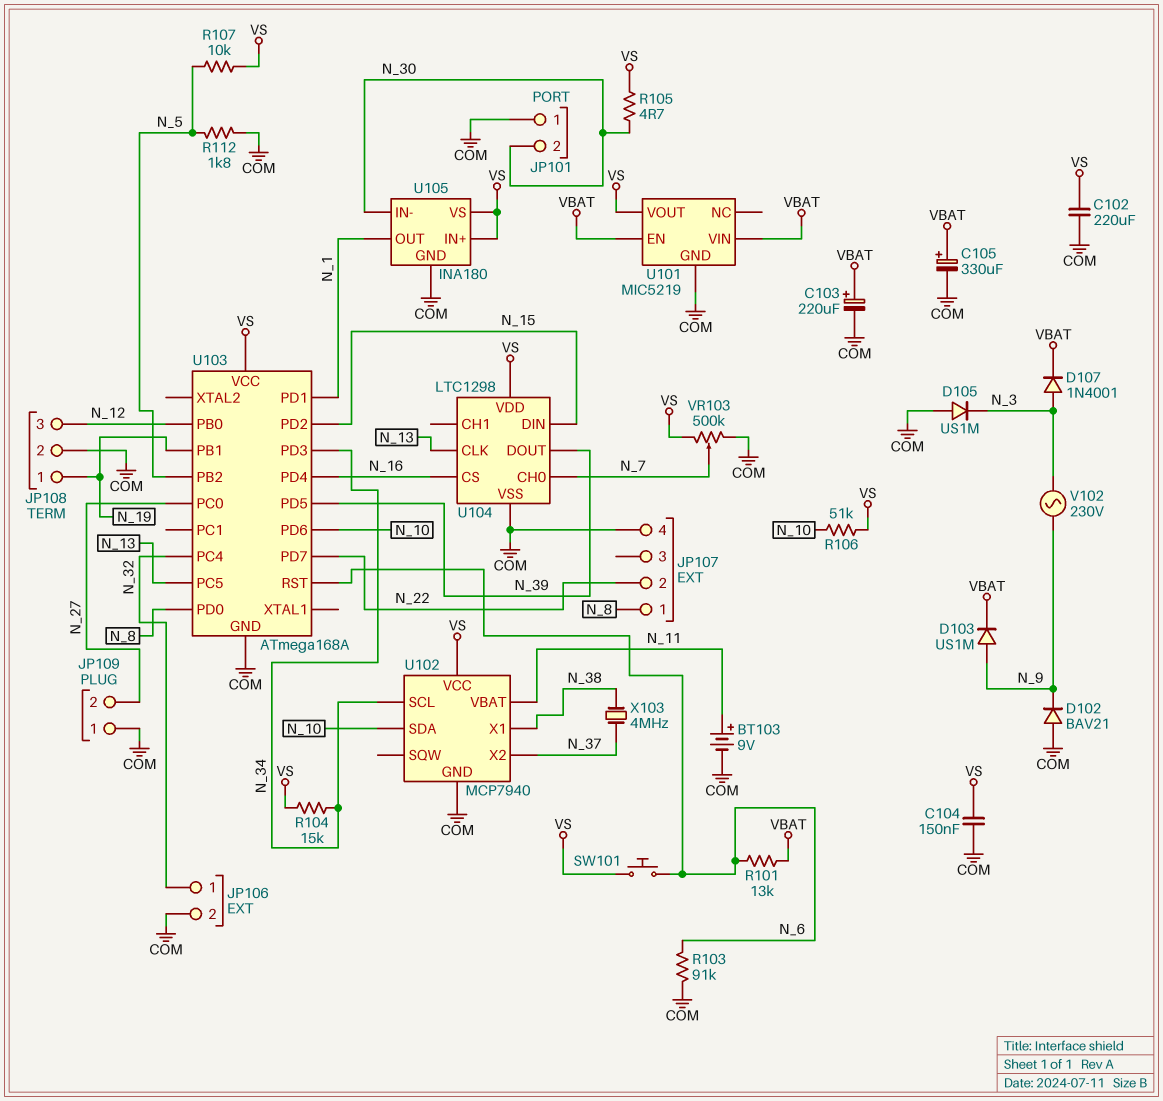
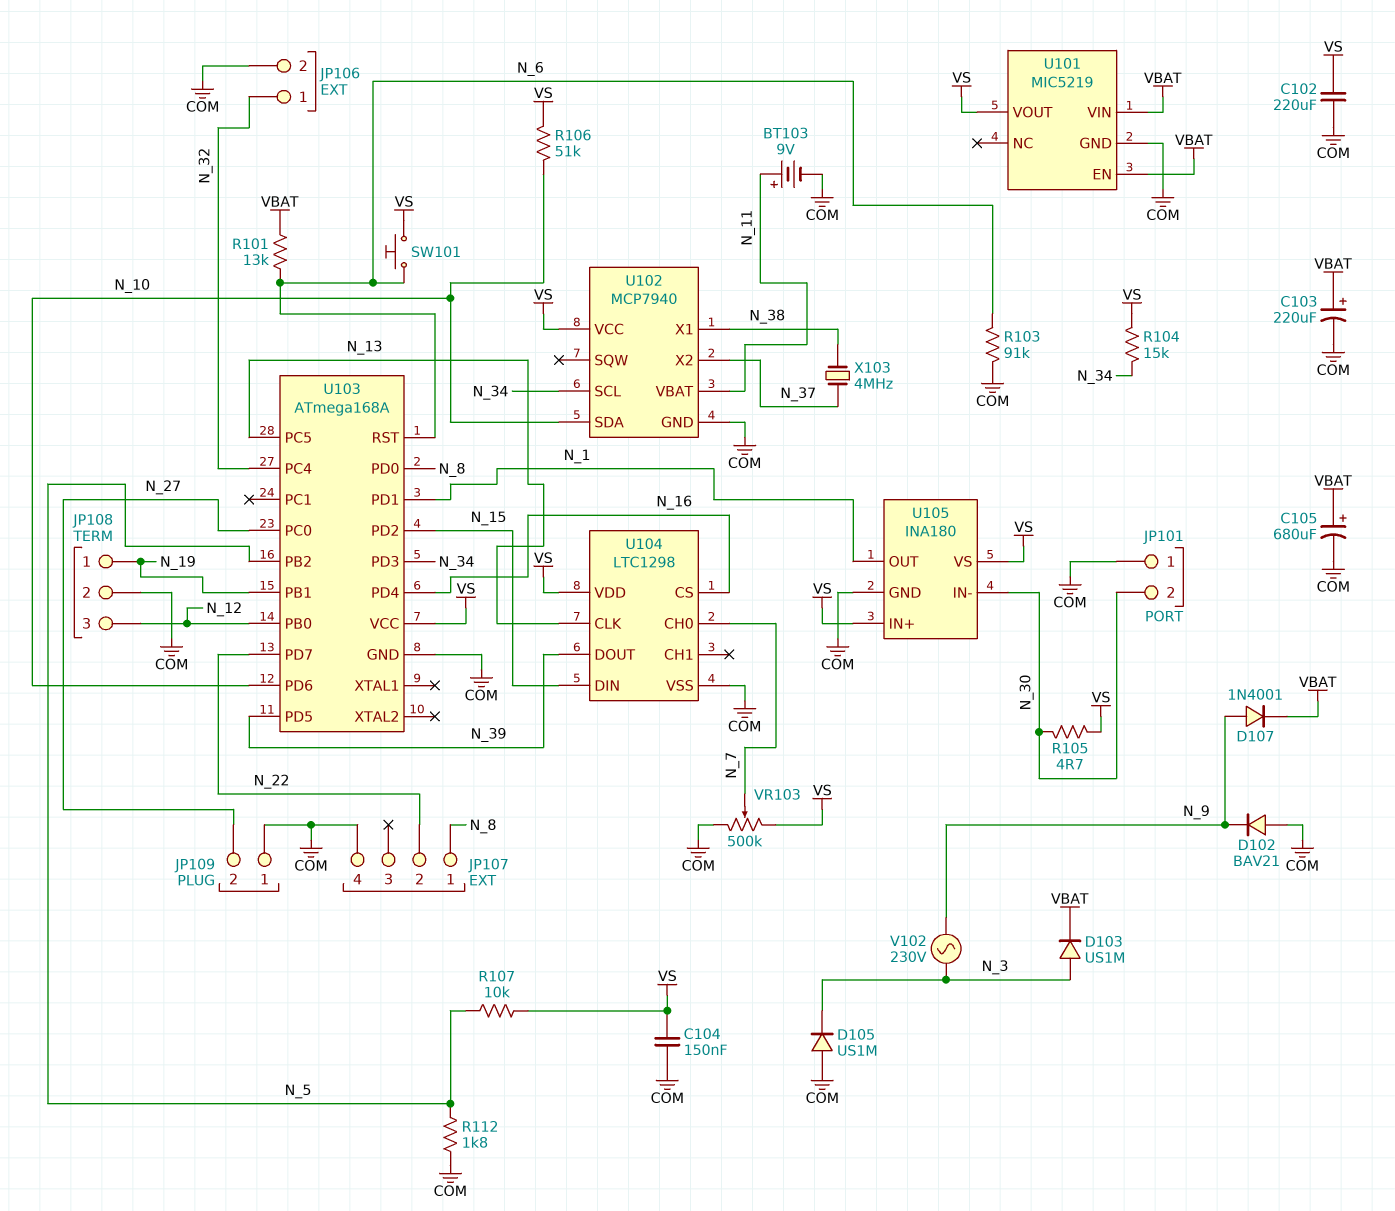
C105: 330uF (plus VBAT, minus COM) -> 680uF (plus VBAT, minus COM)
D103: diode US1M (A N_9, K VBAT) -> diode US1M (A N_3, K VBAT)
D107: diode 1N4001 (A N_3, K VBAT) -> diode 1N4001 (A N_9, K VBAT)

